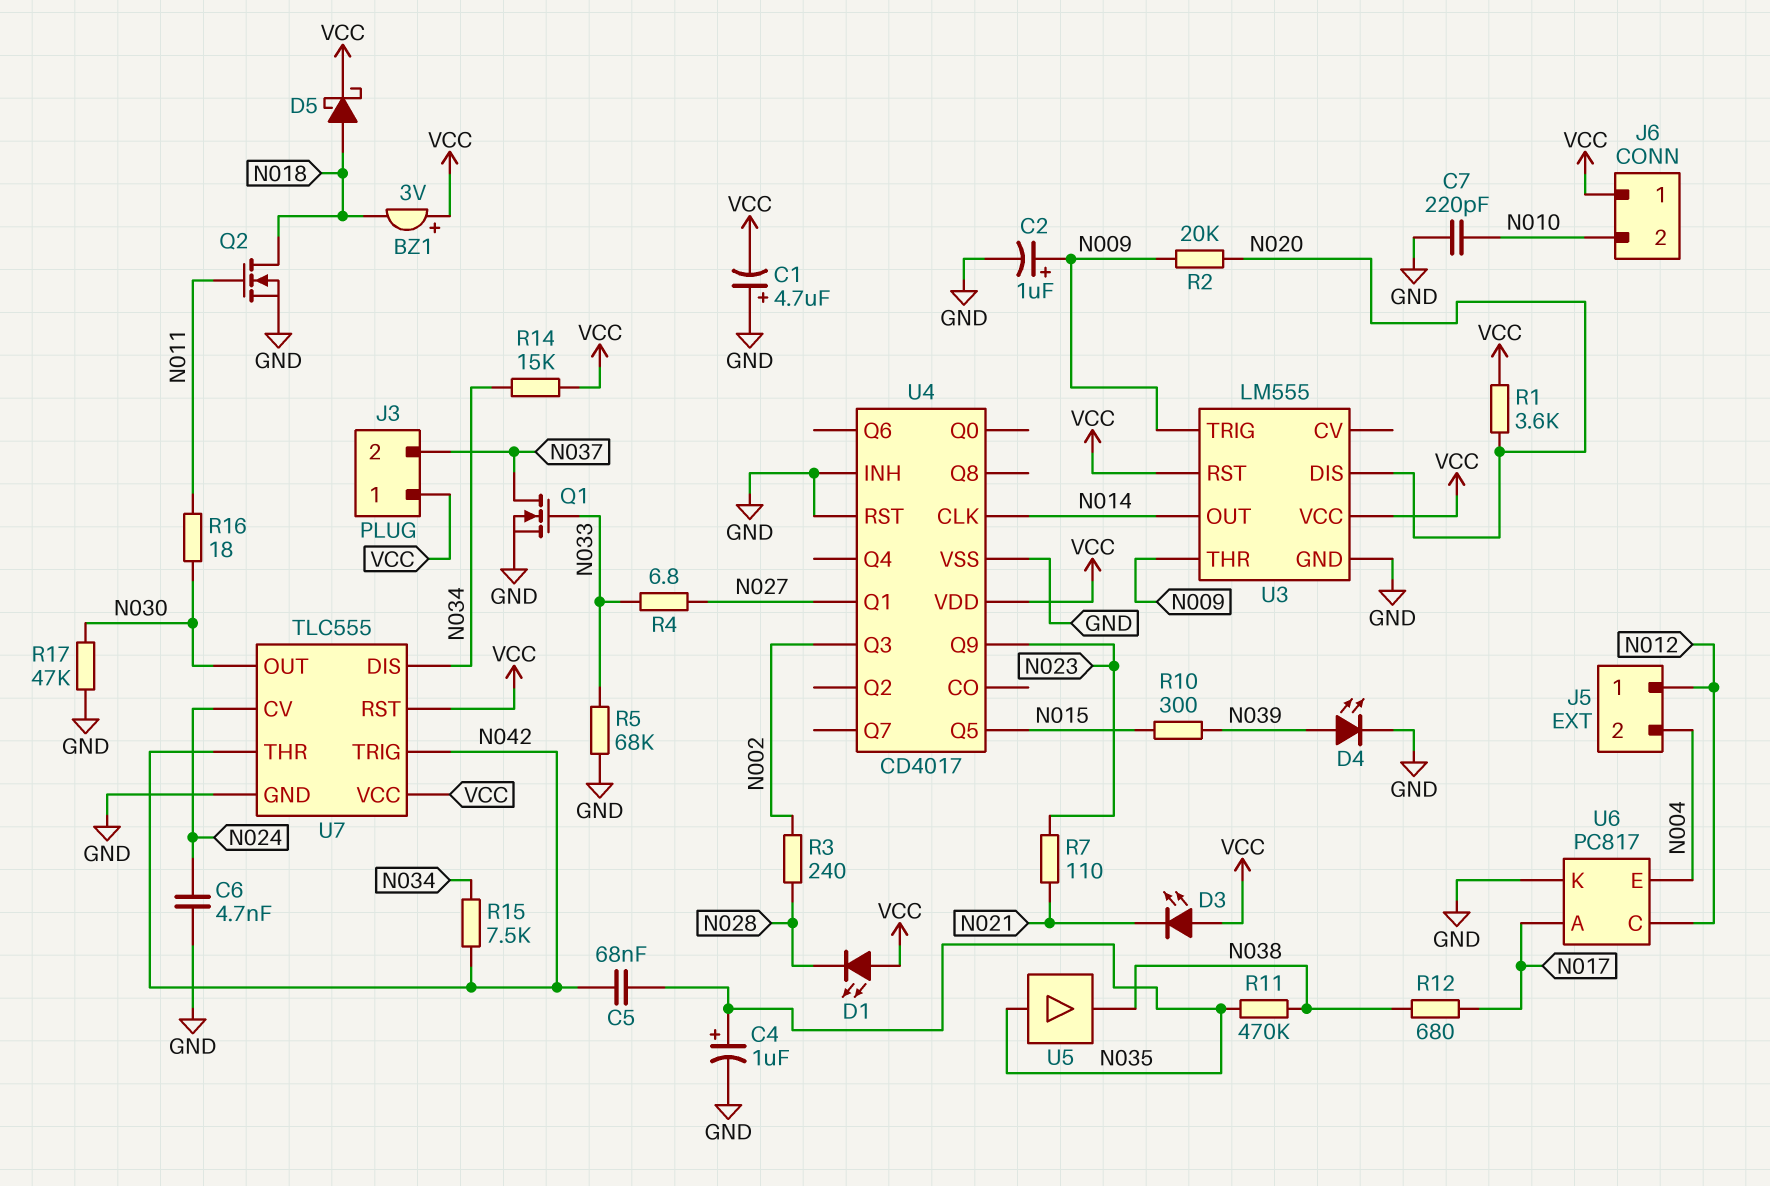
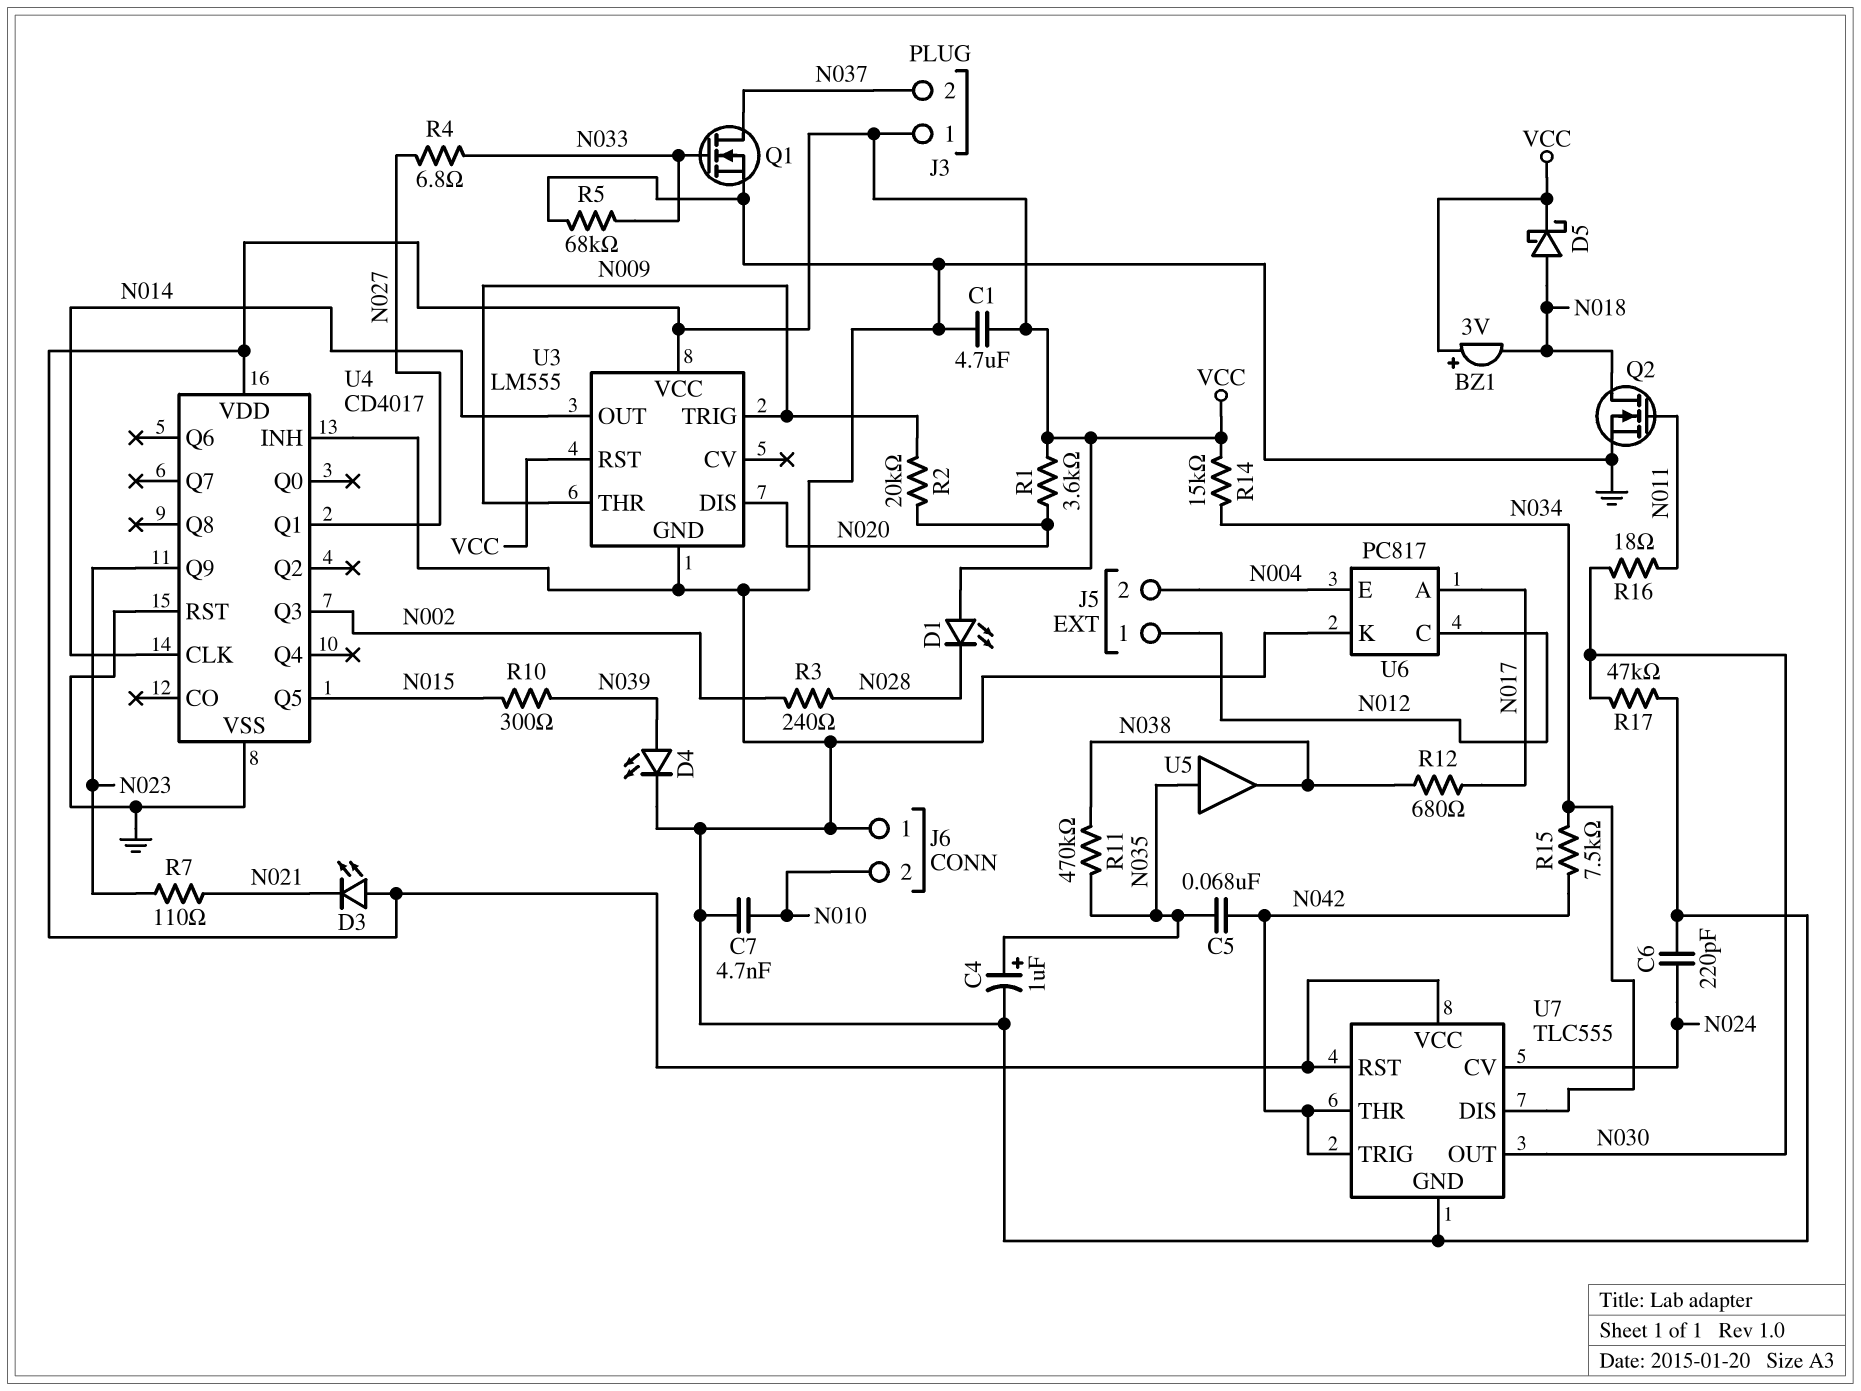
C1: 4.7uF (plus GND, minus VCC) -> 4.7uF (GND, VCC)
C2: 1uF (plus N009, minus GND) -> none
C6: 4.7nF (GND, N024) -> 220pF (GND, N024)
C7: 220pF (GND, N010) -> 4.7nF (GND, N010)
J6 pin 1: VCC -> GND

